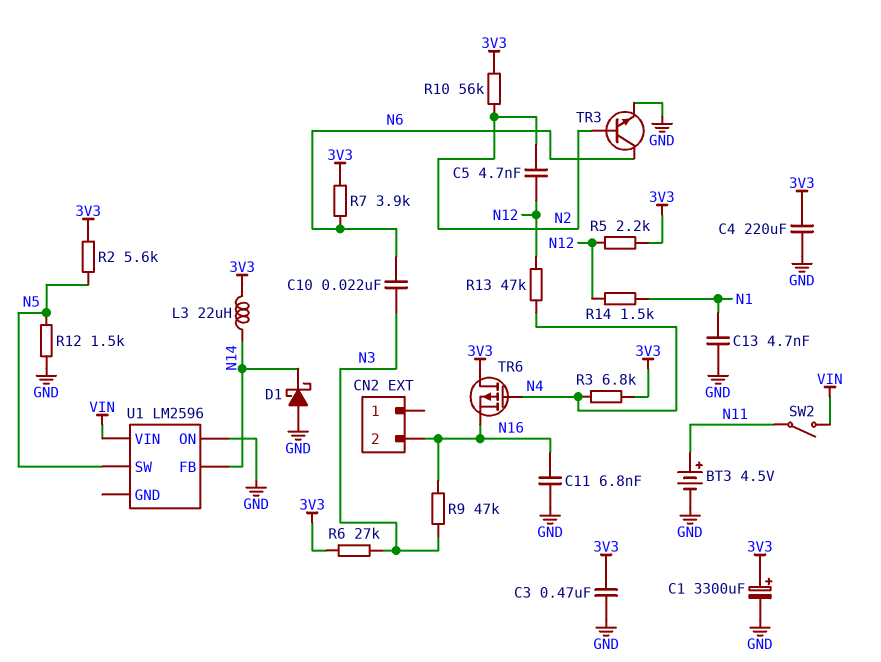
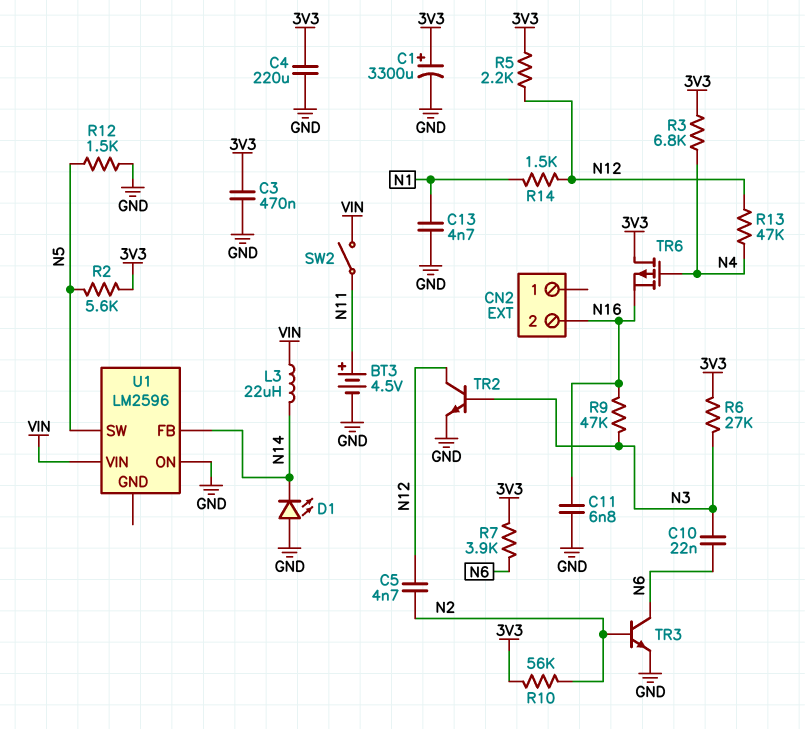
D1: schottky (A GND, K N14) -> LED (A GND, K N14)
L3: 22uH (3V3, N14) -> 22uH (N14, VIN)
TR2: none -> NPN (B N3, C N12, E GND)

